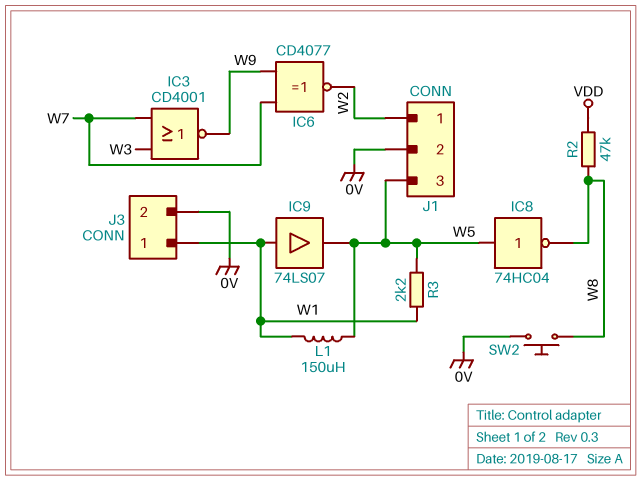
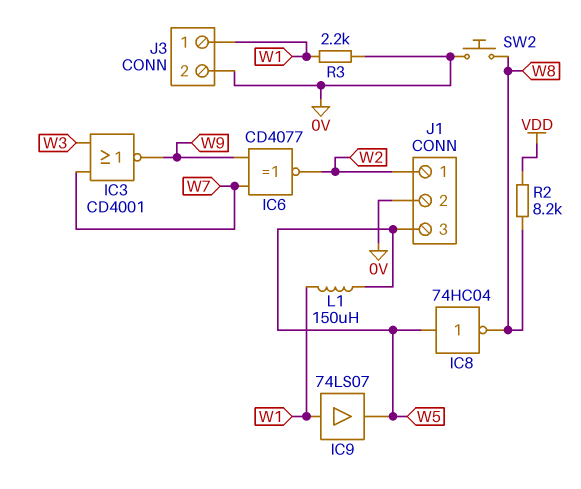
R2: 47k (VDD, W8) -> 8.2k (VDD, W8)
R3: 2.2k (W1, W5) -> 2.2k (0V, W1)

